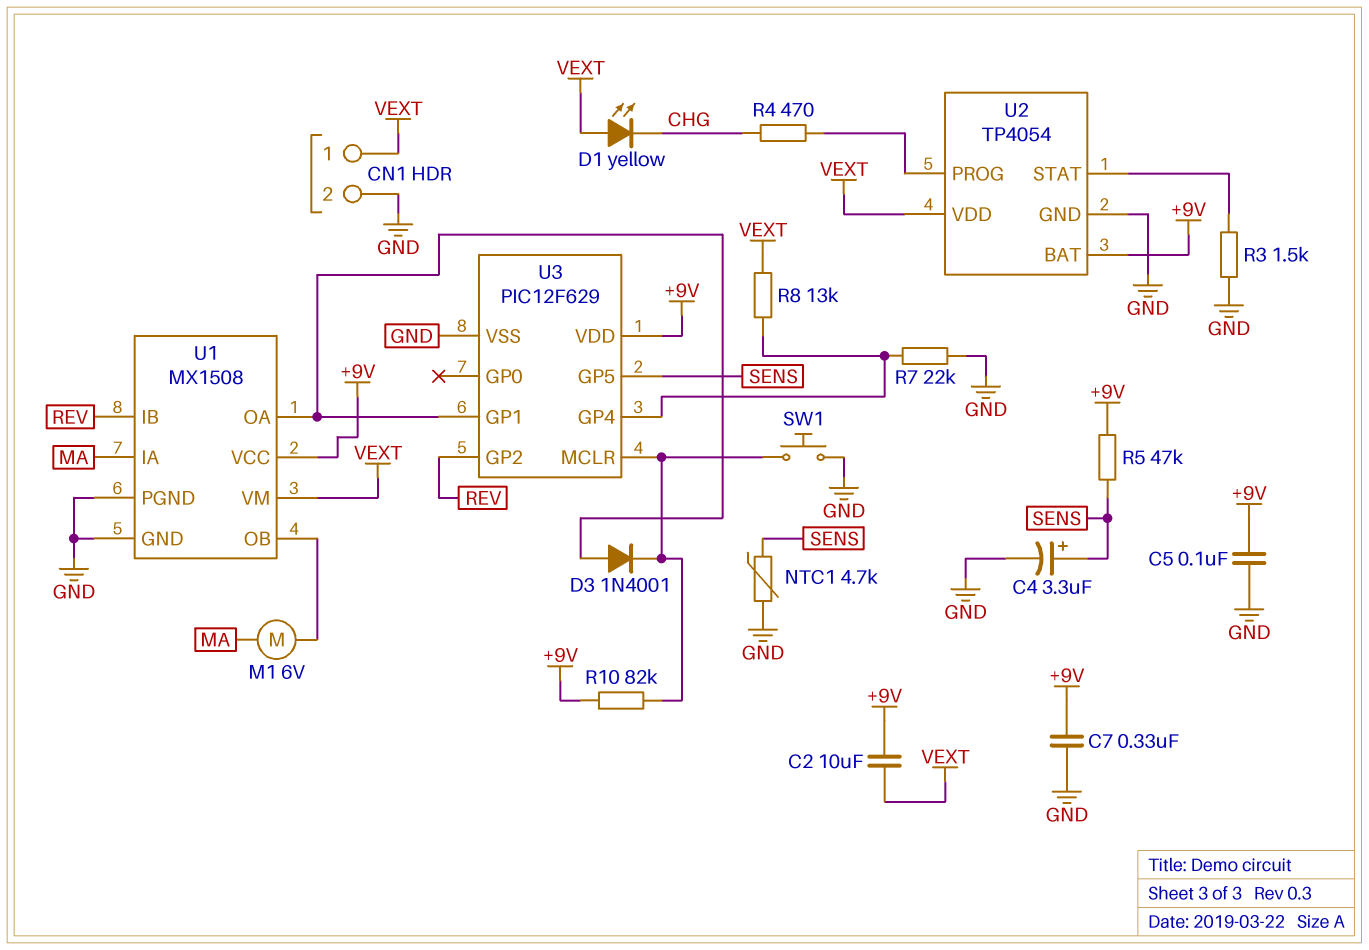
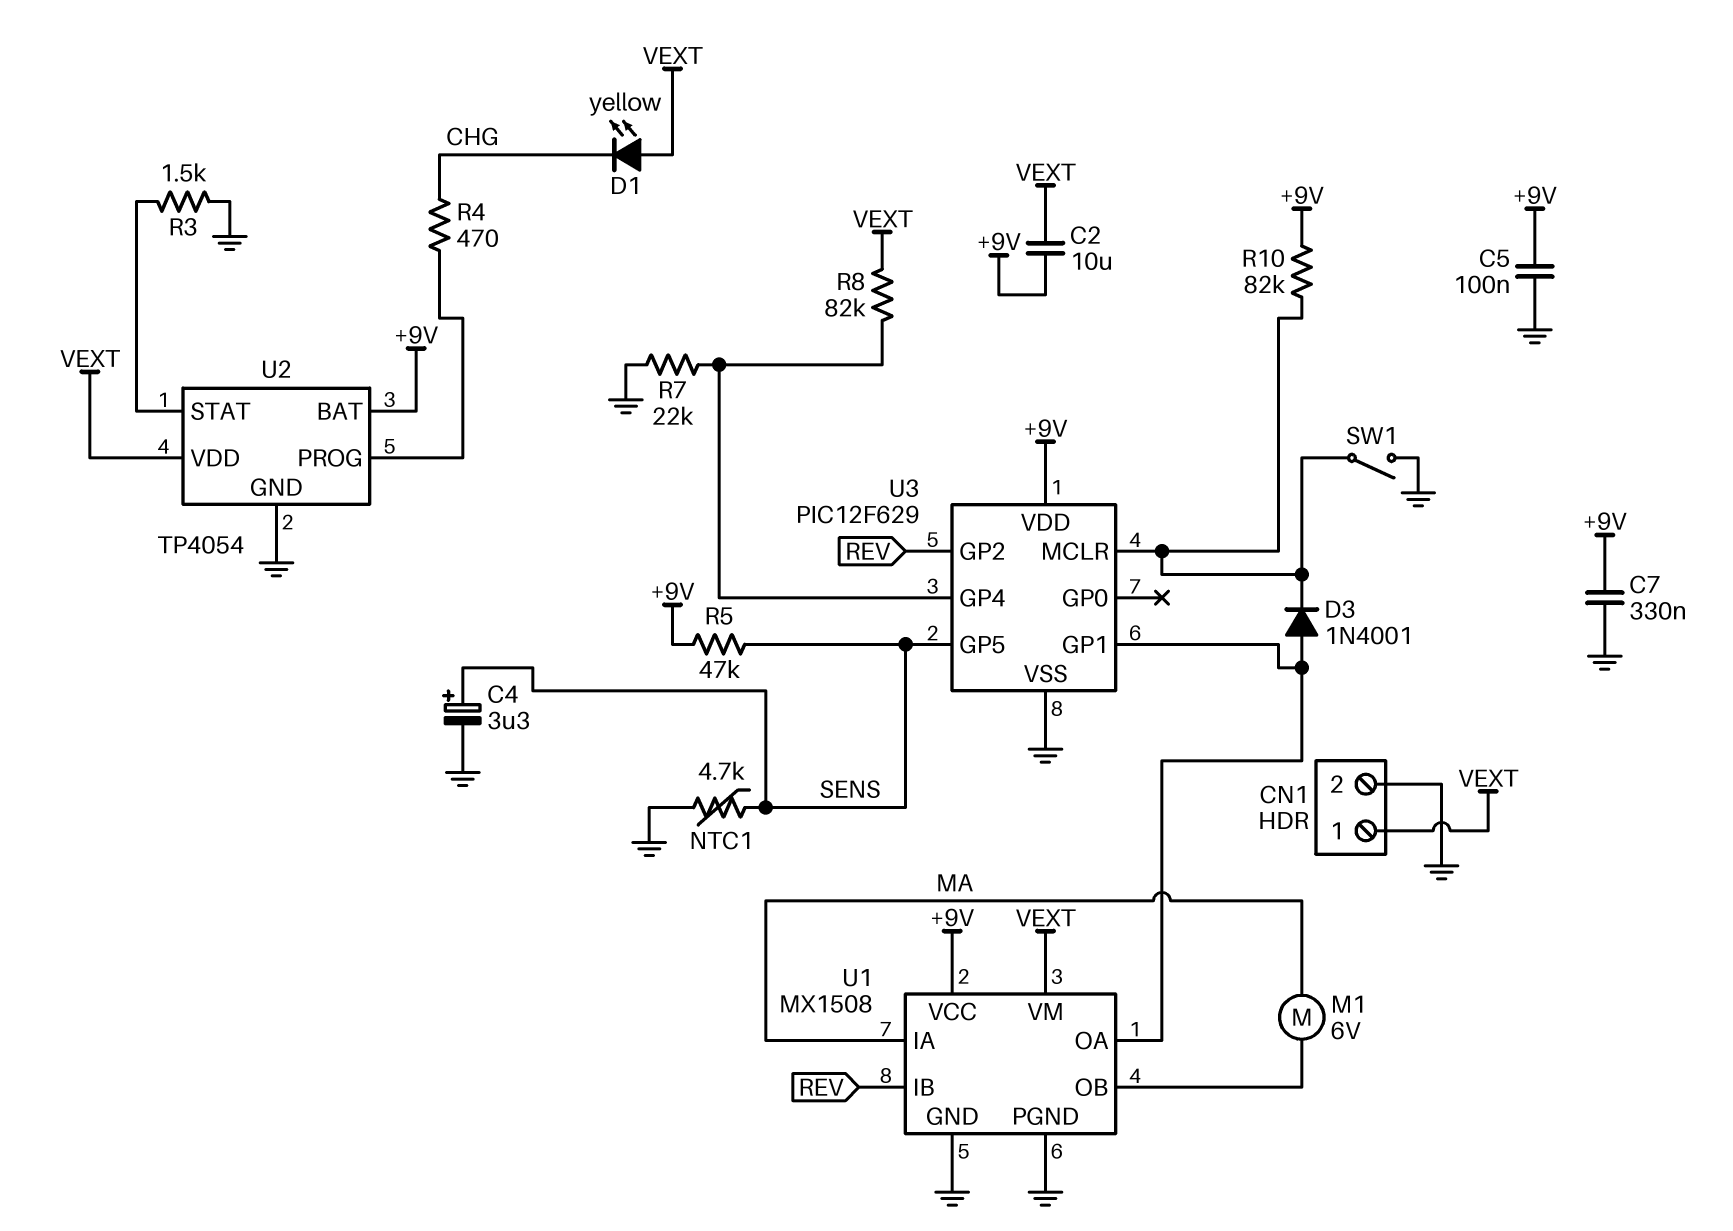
R8: 13k (U3/GP4, VEXT) -> 82k (U3/GP4, VEXT)
SW1: button (GND, U3/MCLR) -> switch (GND, U3/MCLR)

